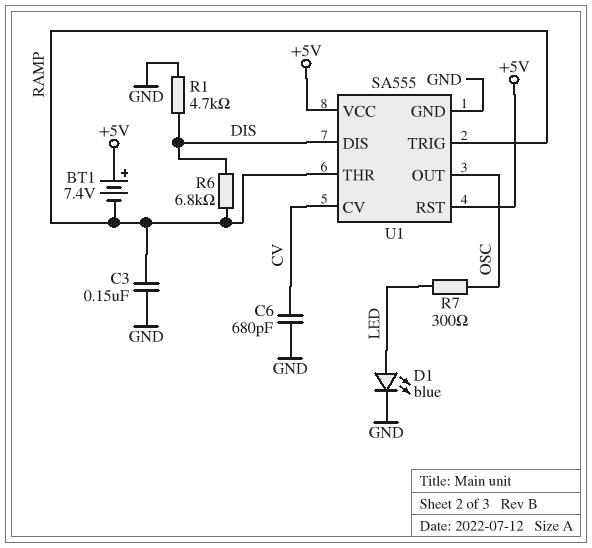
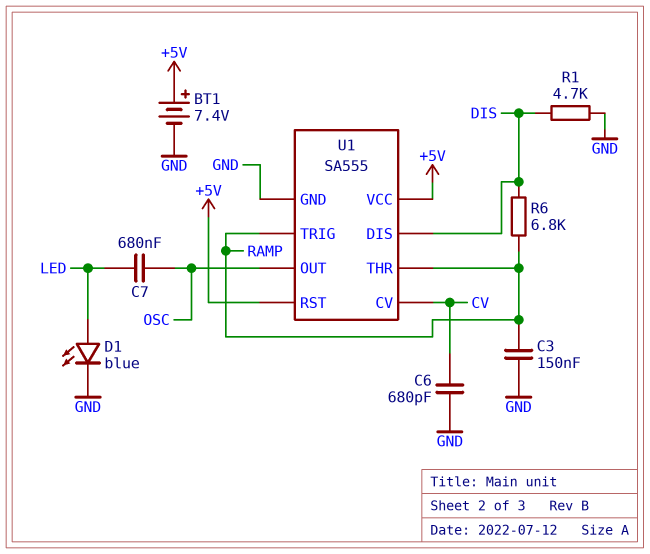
BT1: 7.4V (plus +5V, minus RAMP) -> 7.4V (plus +5V, minus GND)
C7: none -> 680nF (LED, OSC)
R7: 300 (LED, OSC) -> none

